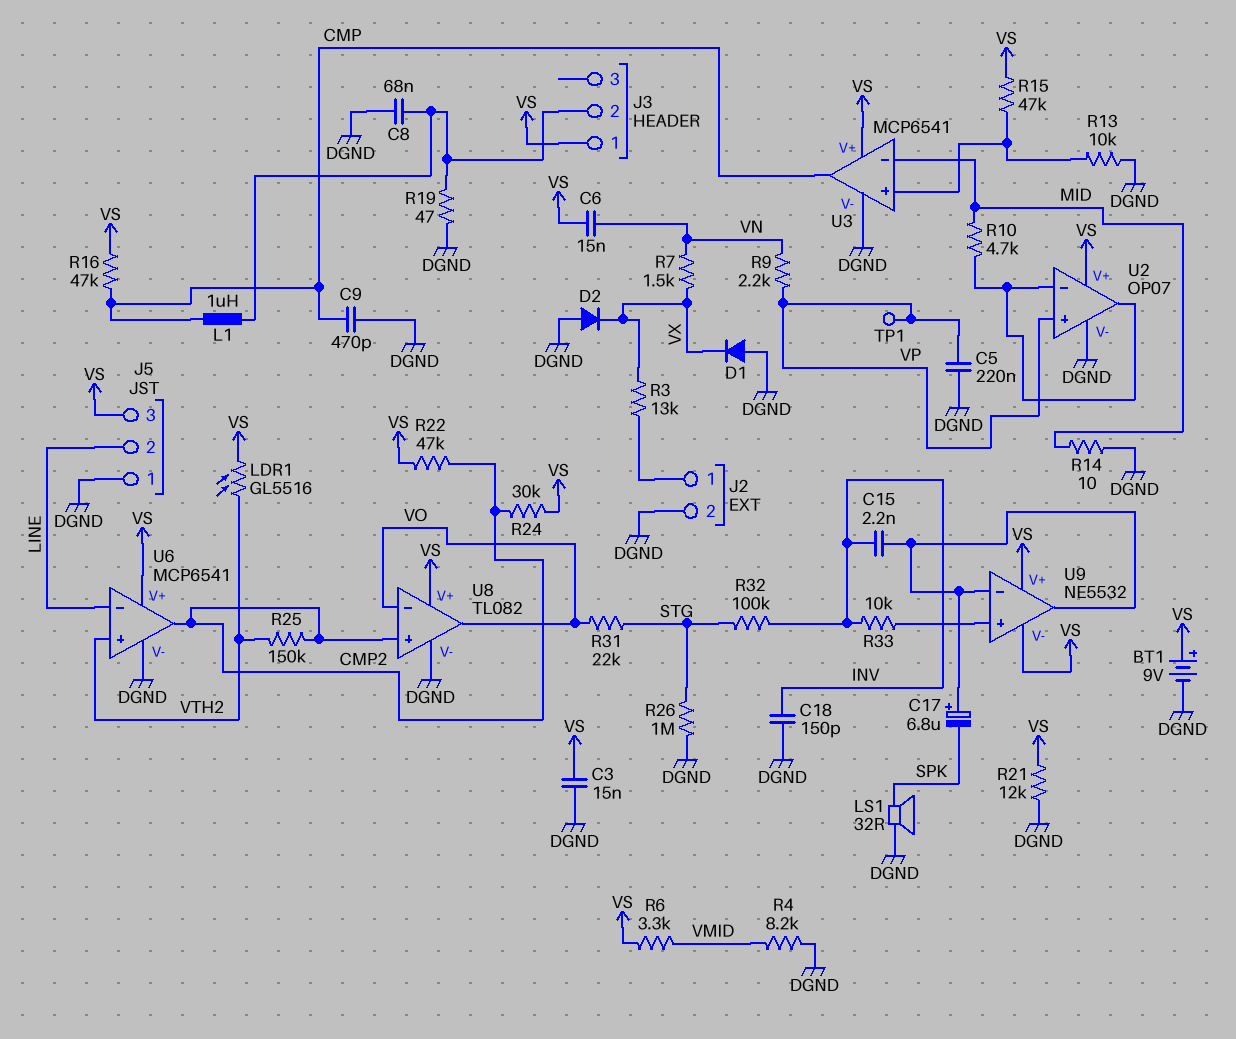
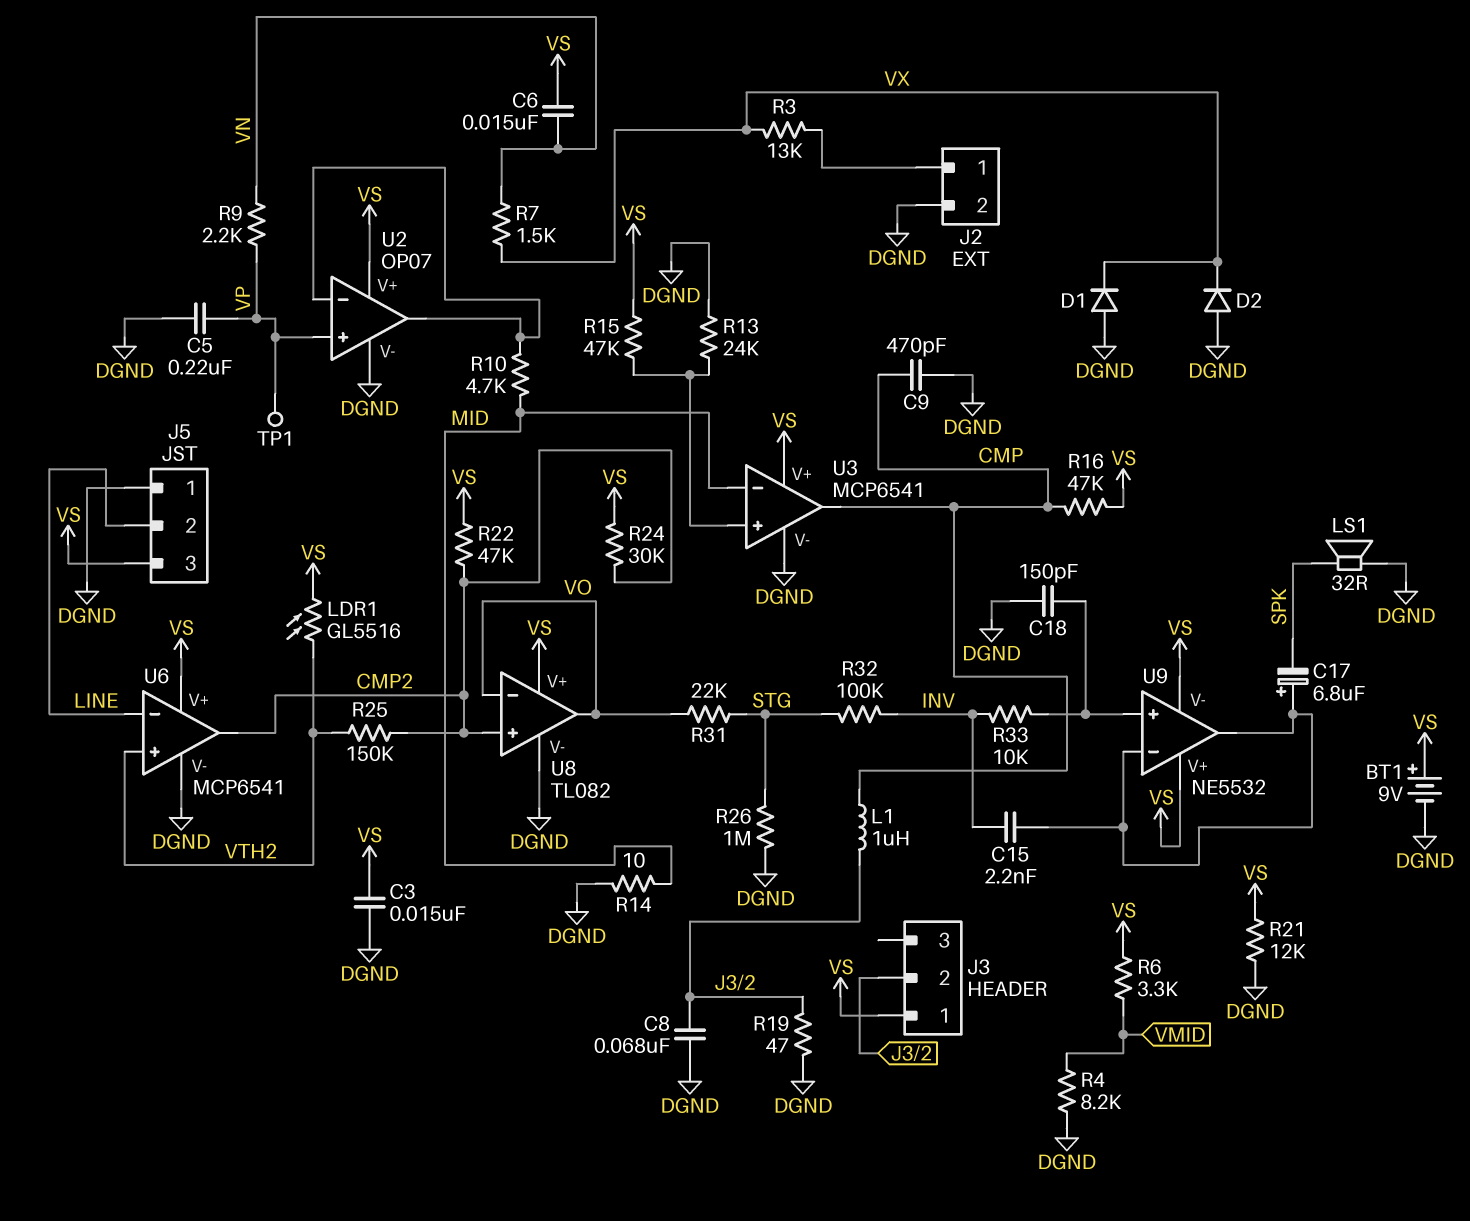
C18: 150pF (DGND, INV) -> 150pF (DGND, U9/in+)
R13: 10k (DGND, U3/in+) -> 24k (DGND, U3/in+)

